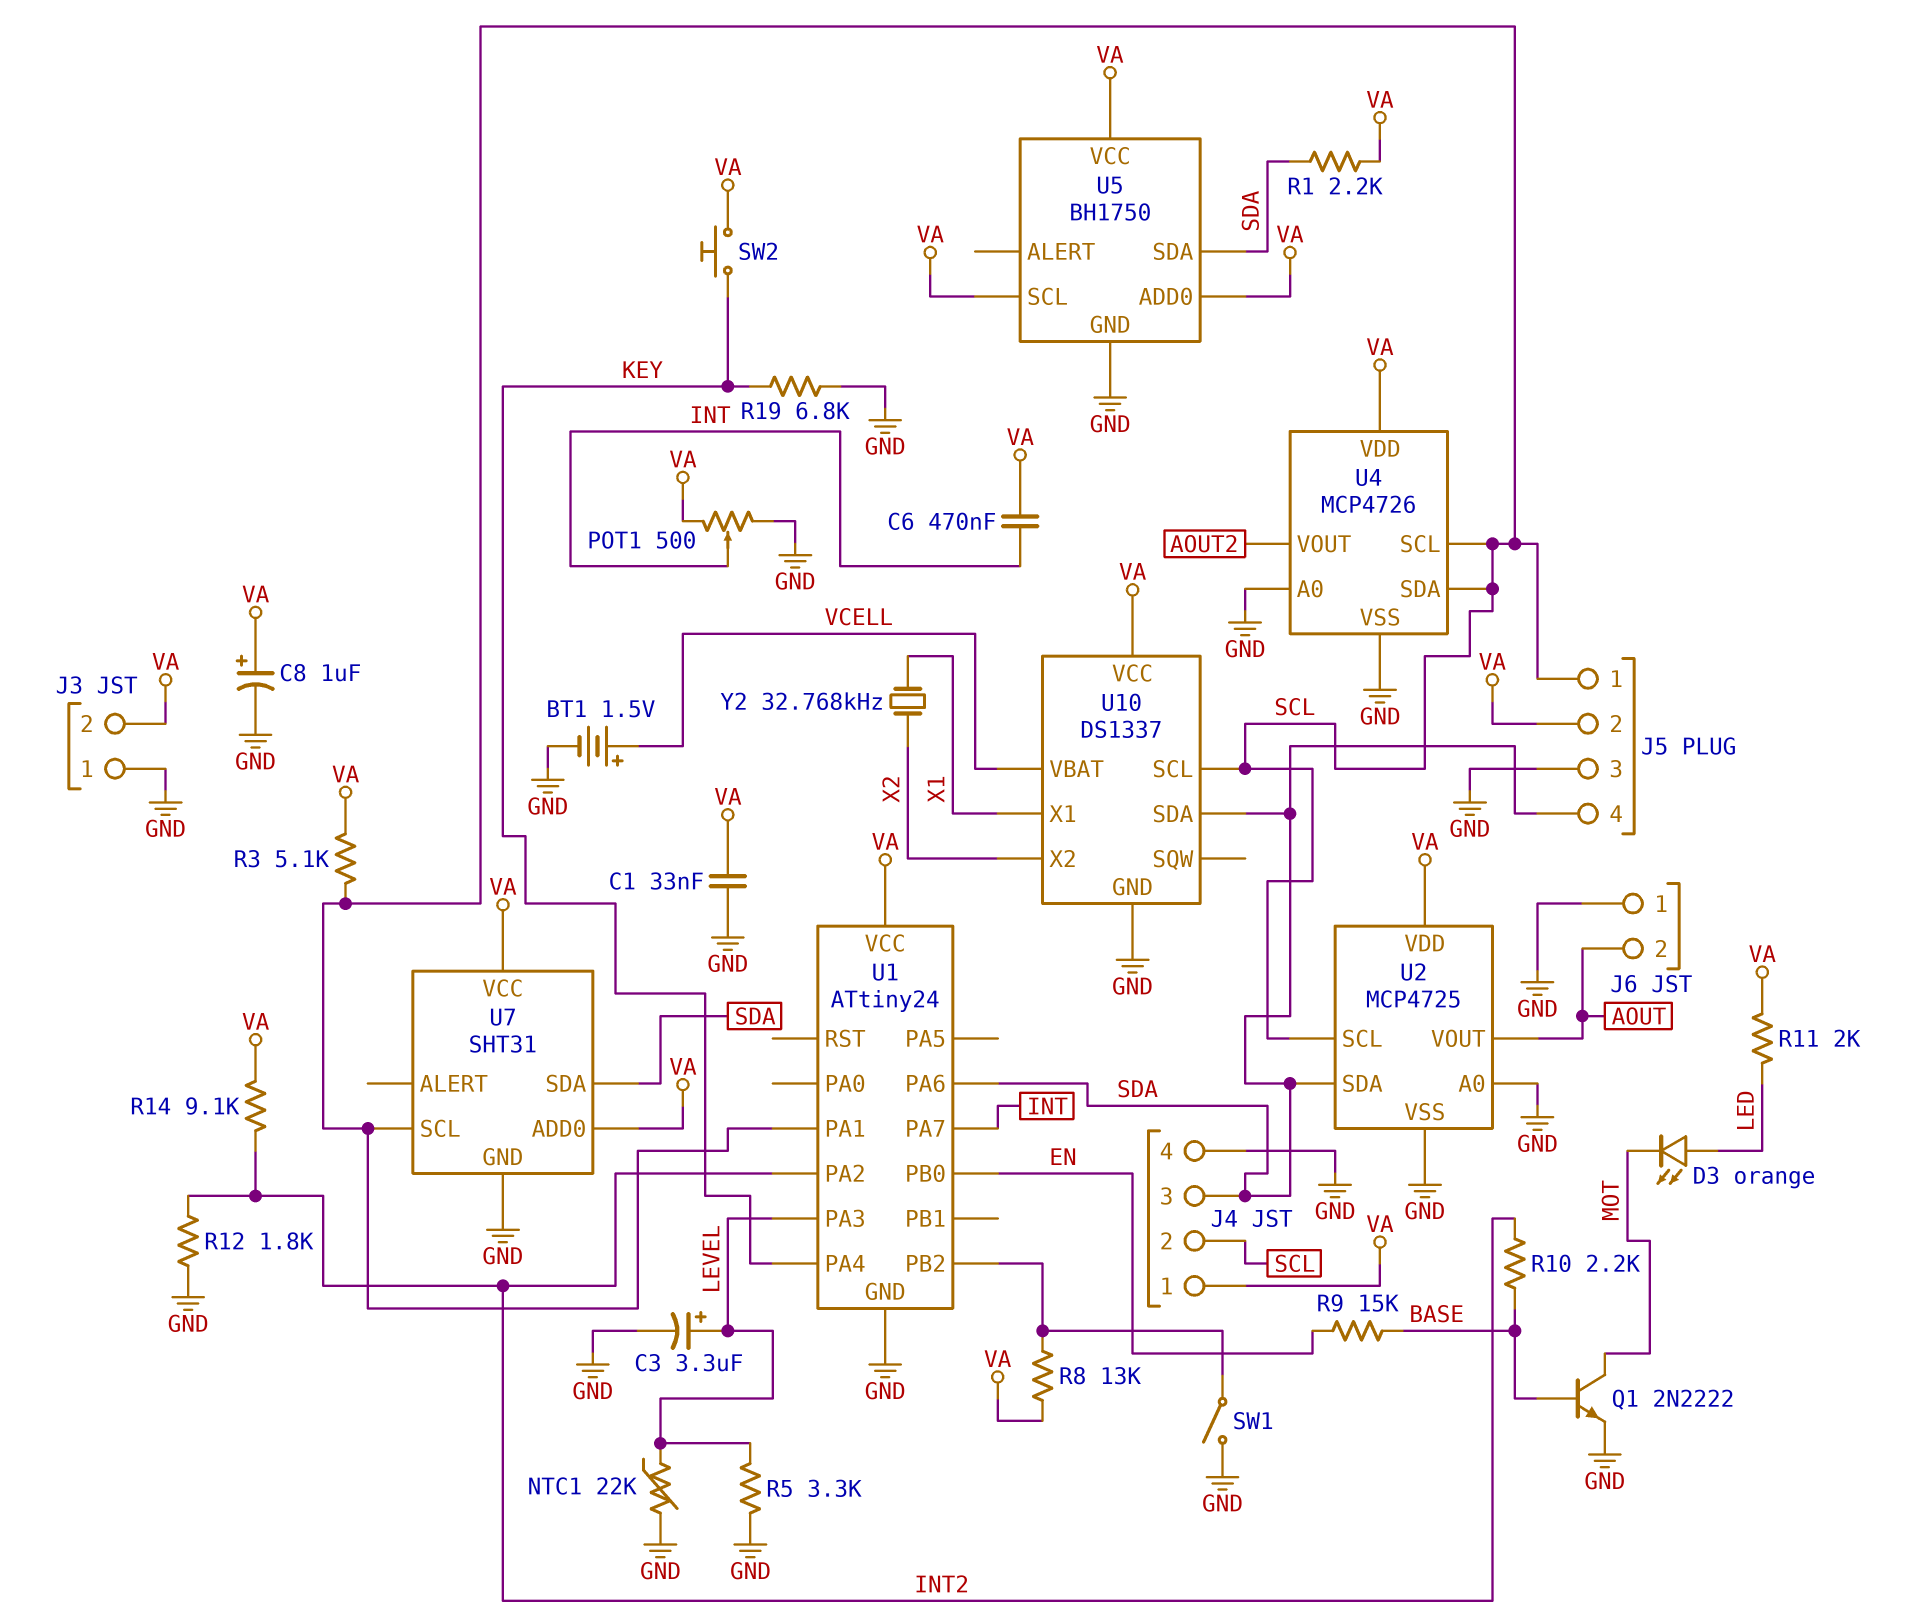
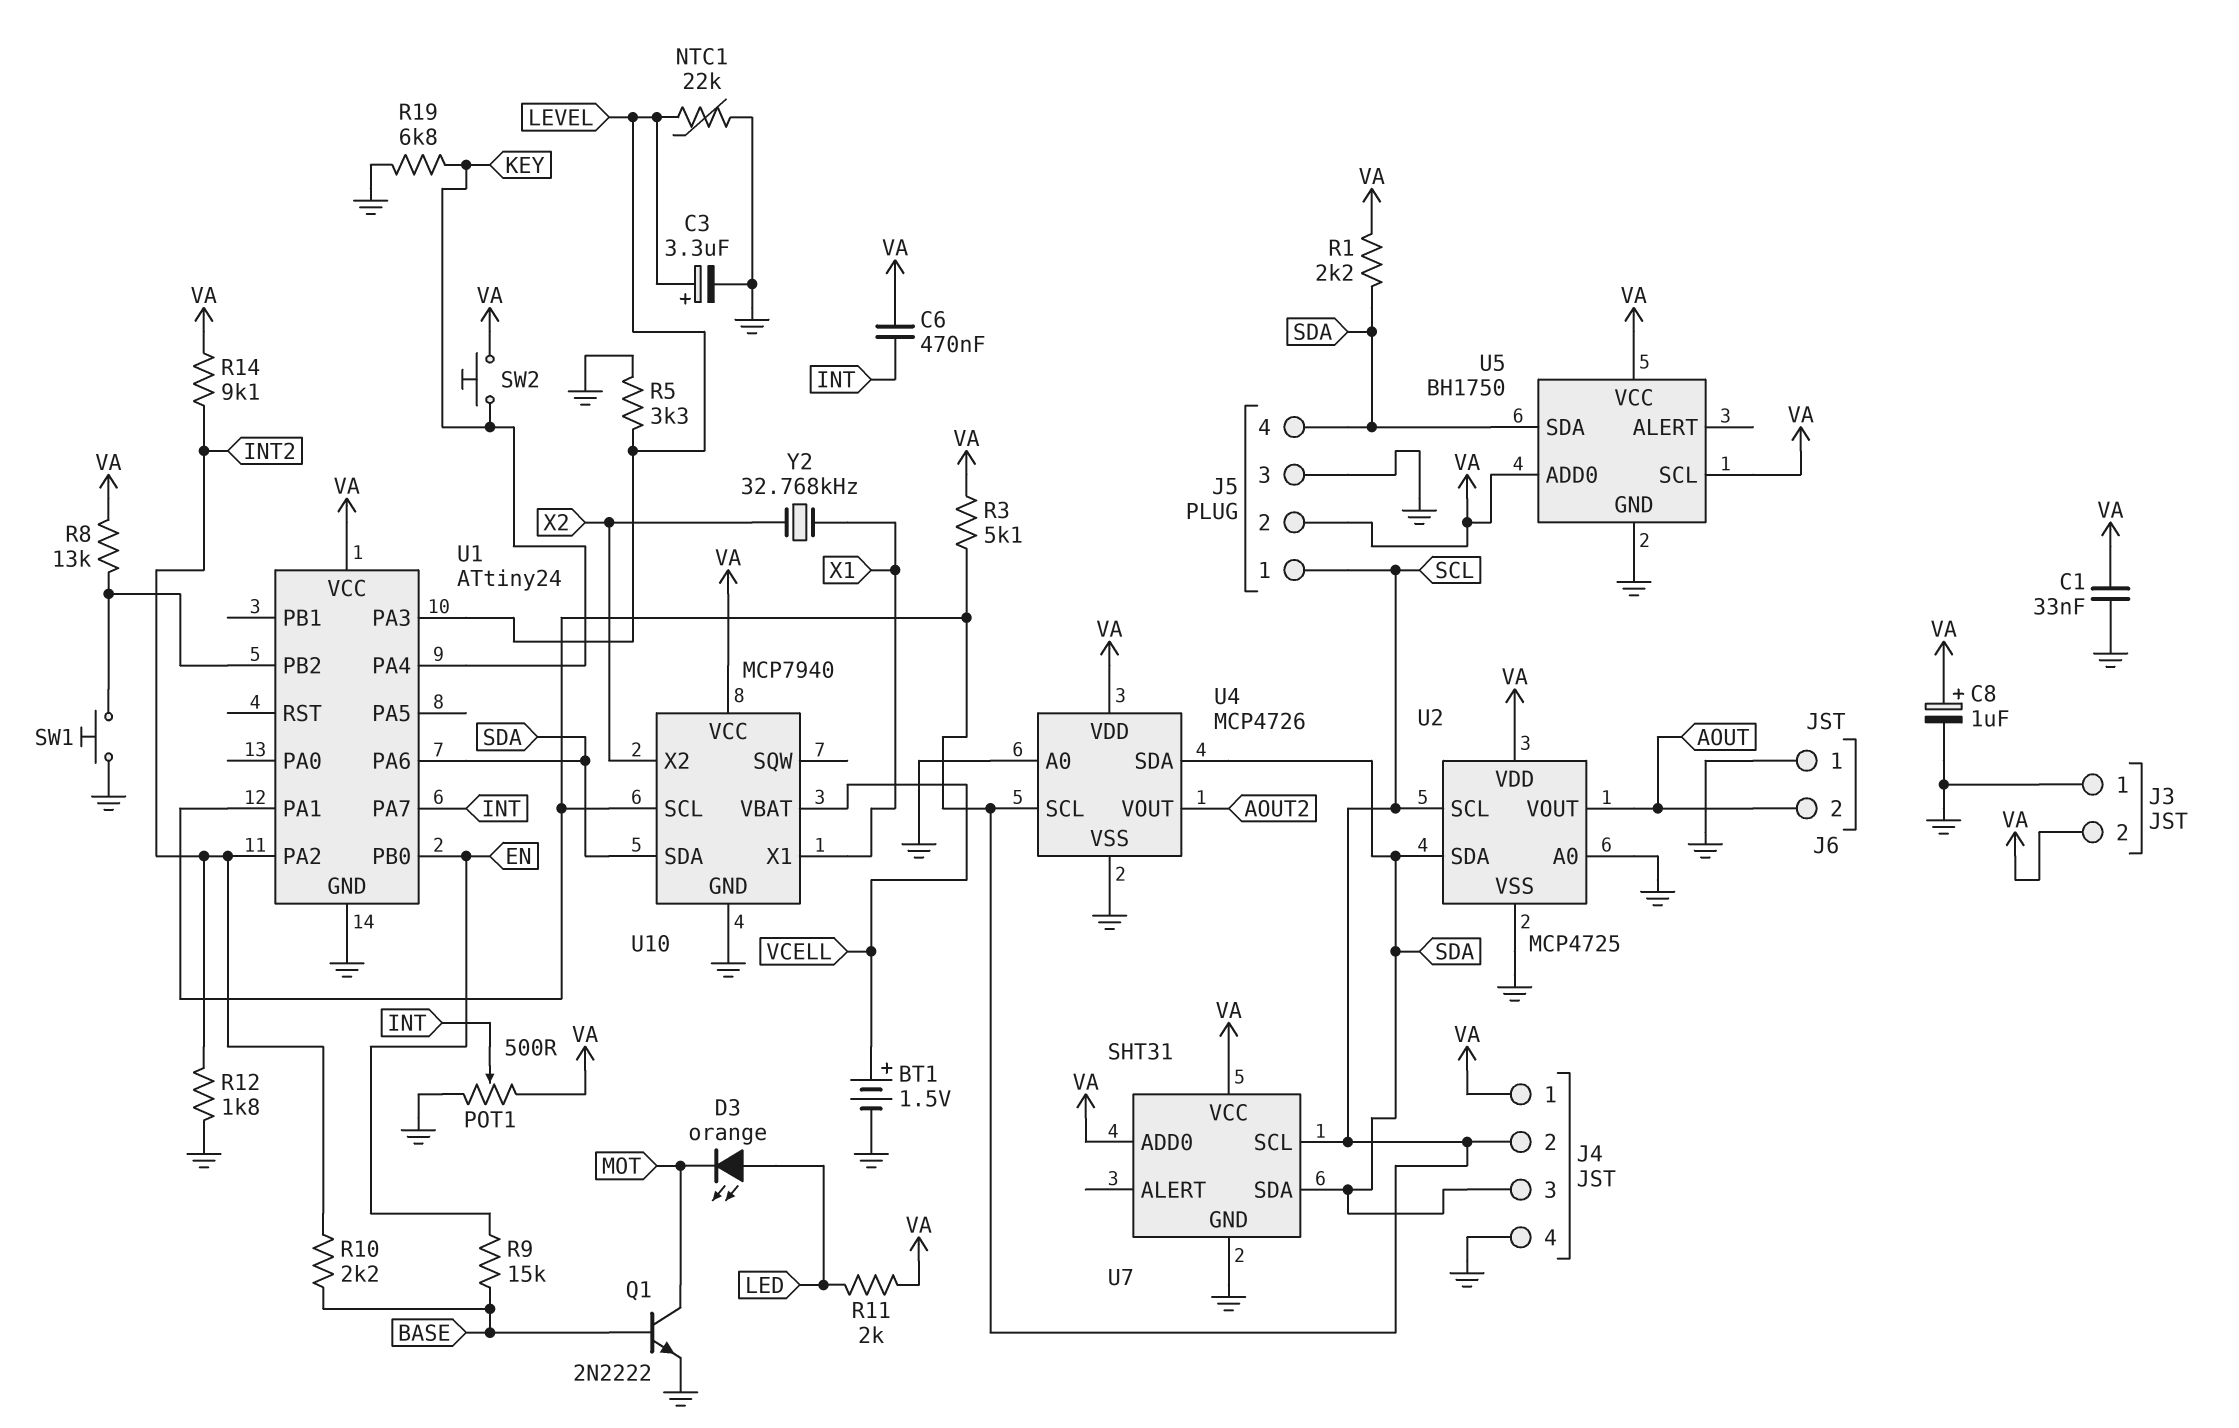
SW1: switch (GND, U1/PB2) -> button (GND, U1/PB2)
U4 pin SDA: SCL -> SDA
U10: DS1337 -> MCP7940

